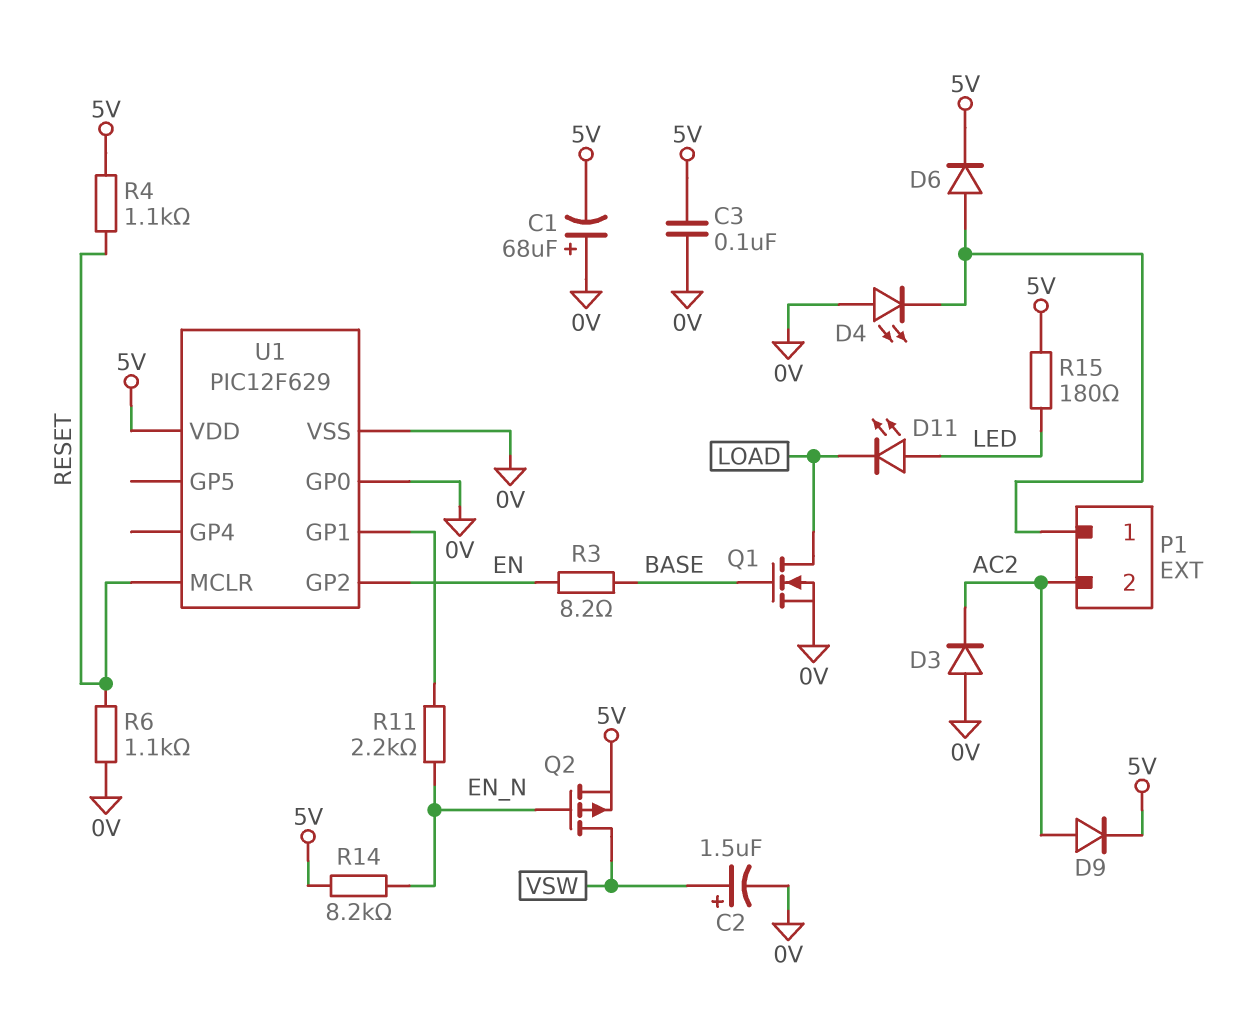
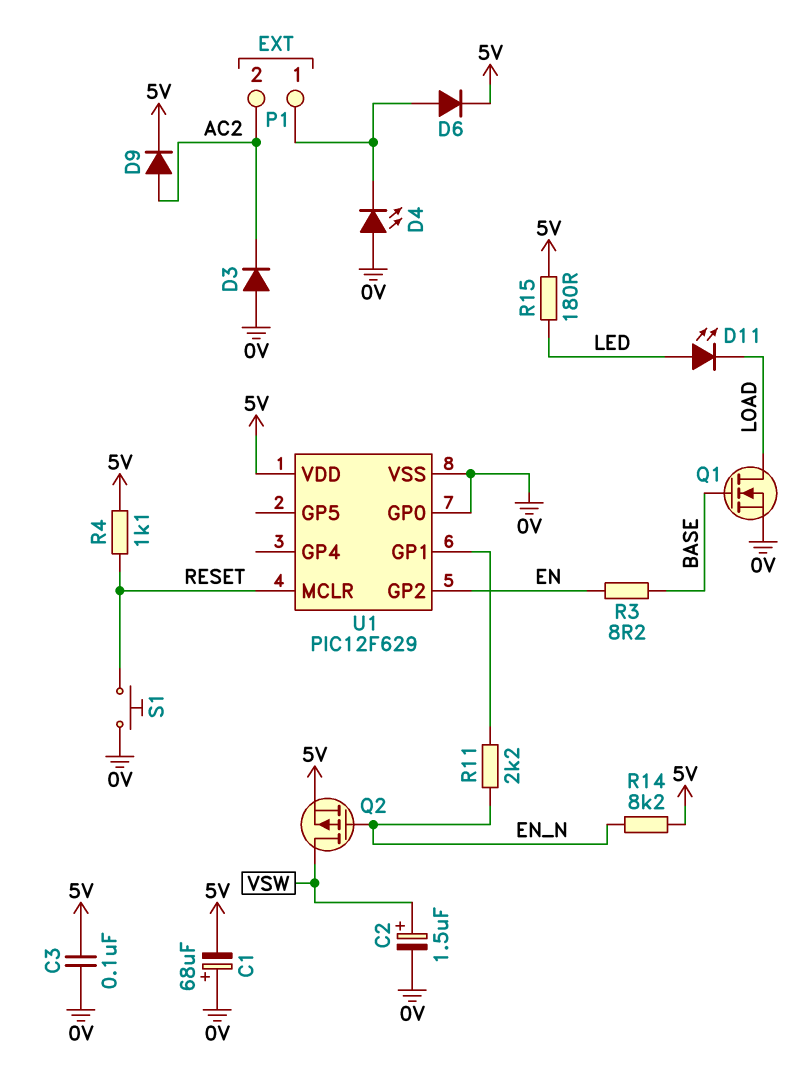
R6: 1.1k (0V, RESET) -> none
S1: none -> button (0V, RESET)

